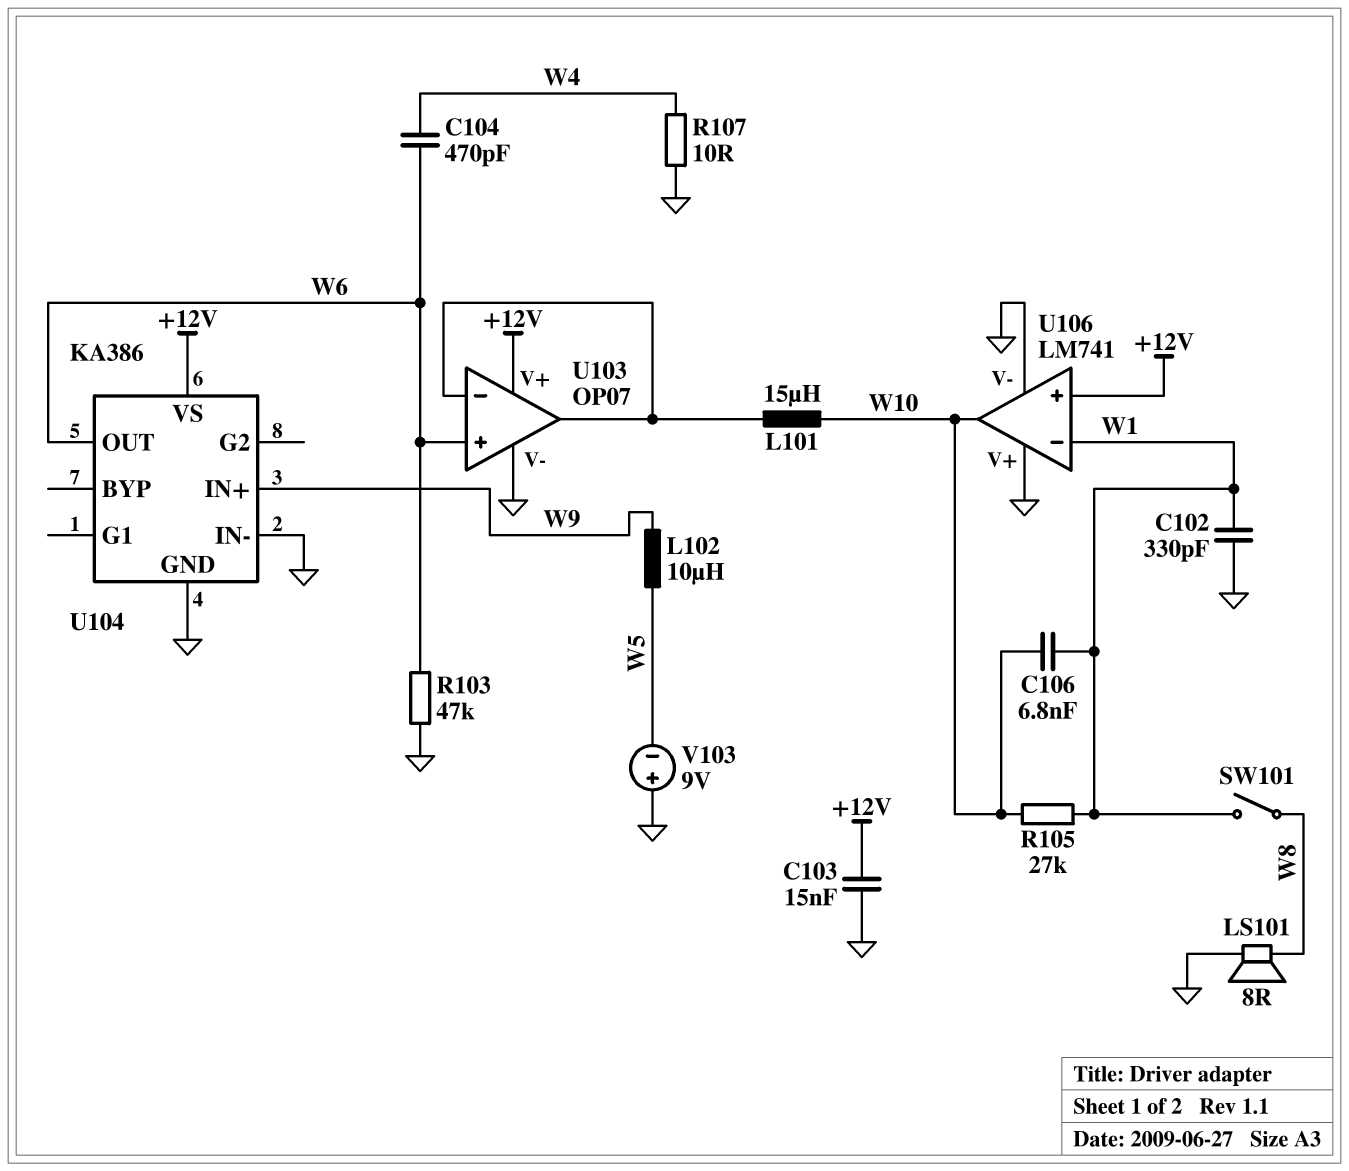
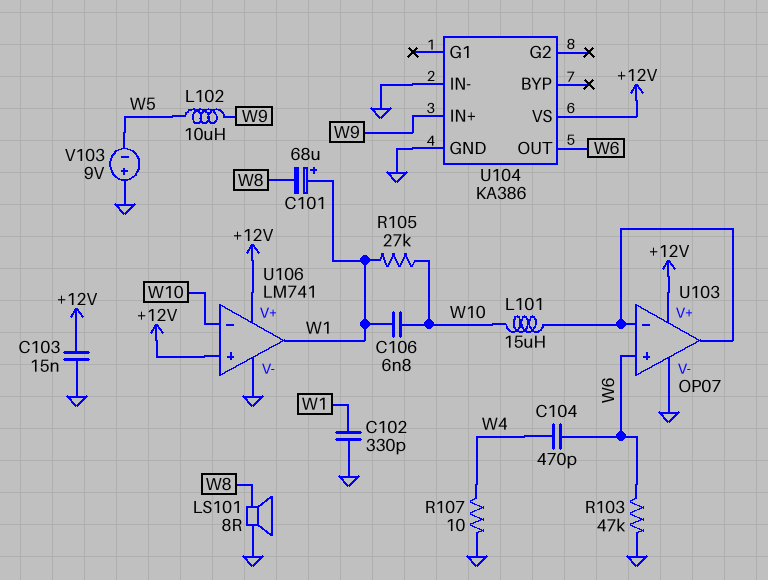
C101: none -> 68uF (plus W1, minus W8)
SW101: switch (W1, W8) -> none
U106 pin V+: GND -> +12V
U106 pin in-: W1 -> W10
U106 pin out: W10 -> W1

